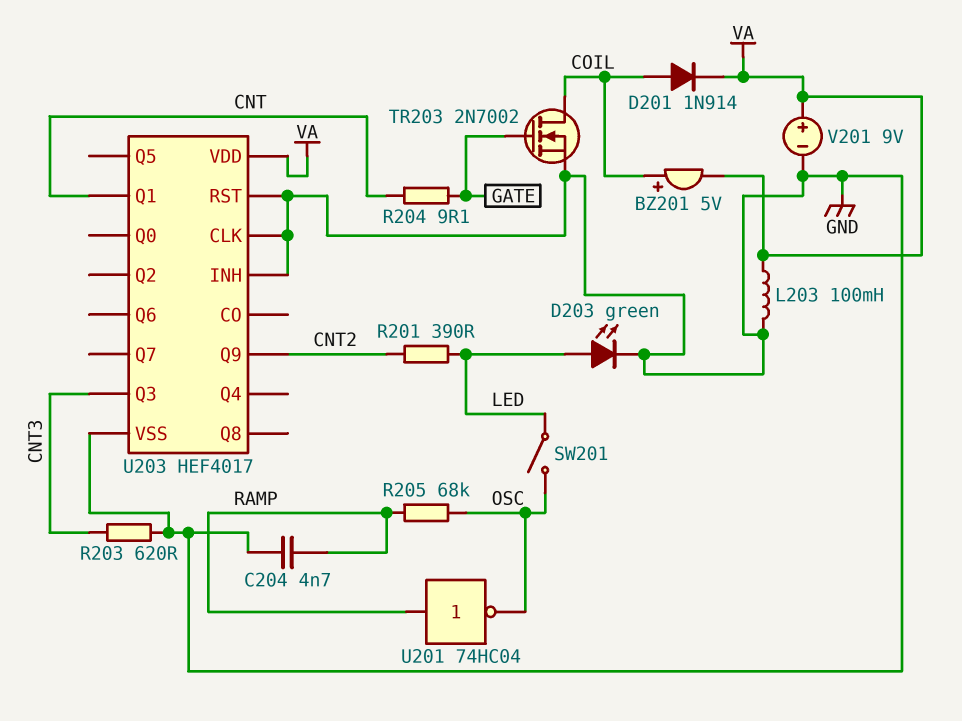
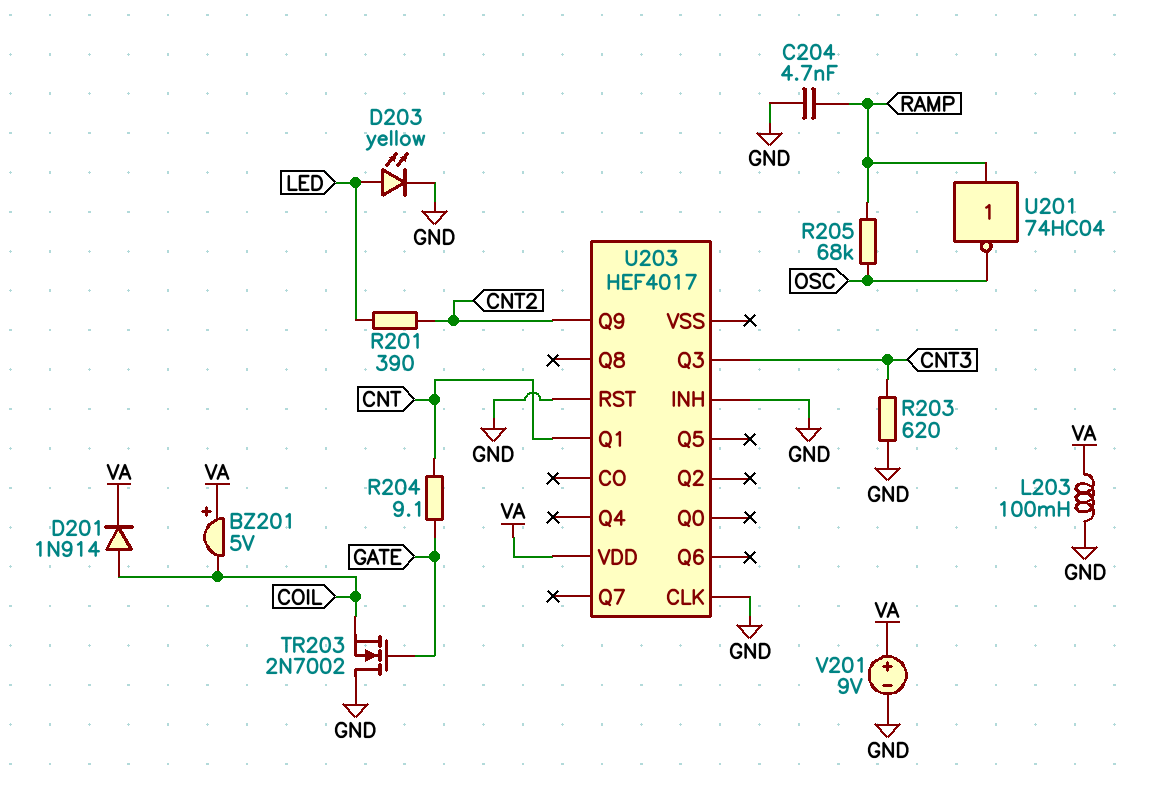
BZ201: buzzer 5V (plus COIL, minus VA) -> buzzer 5V (plus VA, minus COIL)
D203: LED green (A LED, K GND) -> LED yellow (A LED, K GND)
SW201: switch (LED, OSC) -> none
TR203: NMOS 2N7002 (G GATE, D COIL, S GND) -> NMOS 2N7002 (G GATE, D GND, S COIL)
U203 pin VSS: GND -> none

